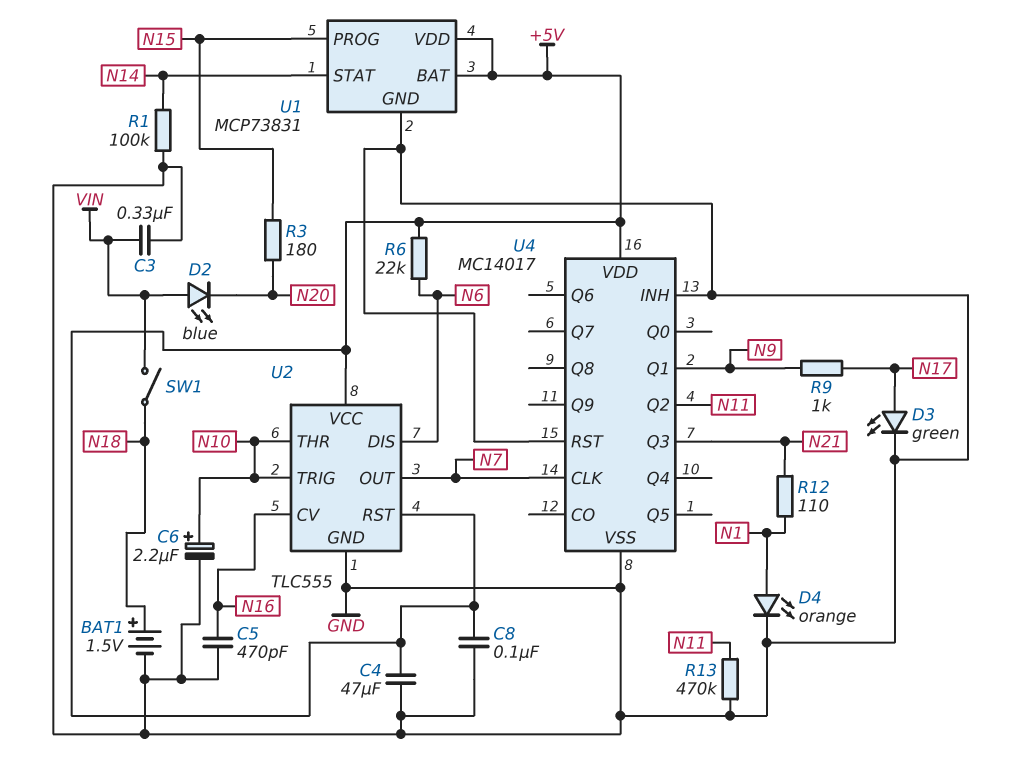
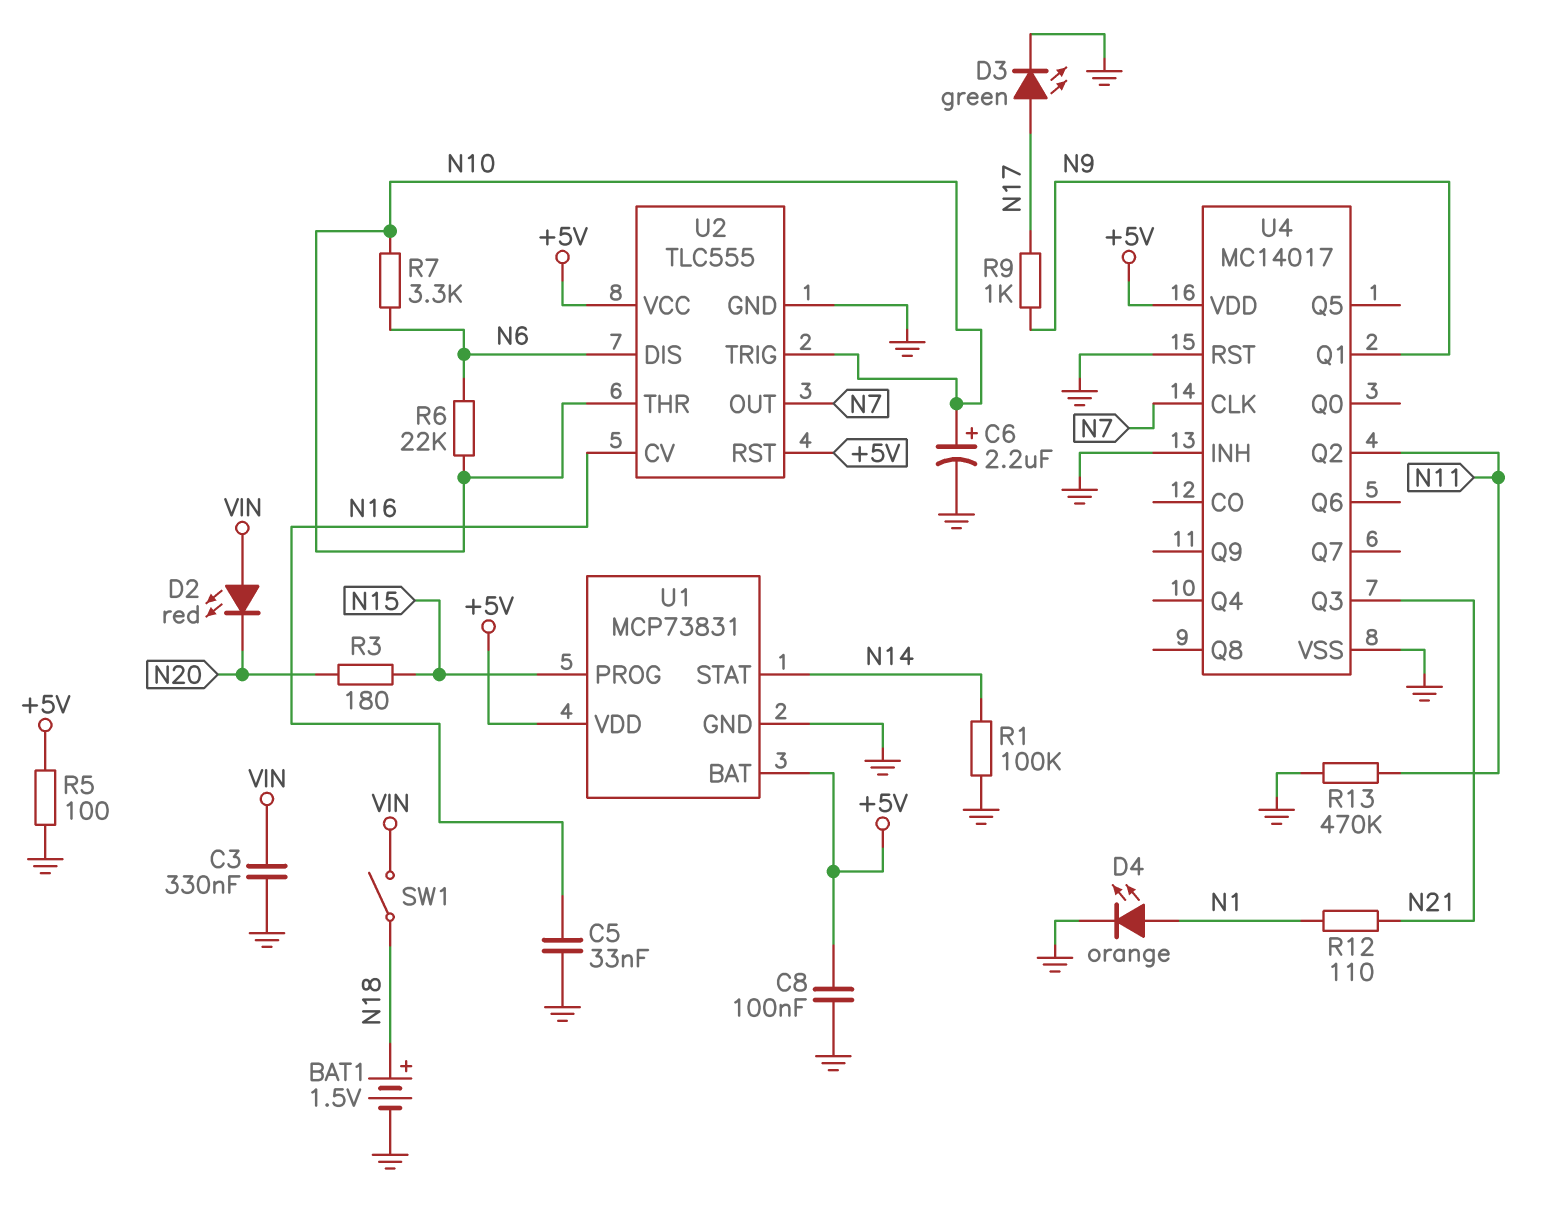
C4: 47uF (+5V, GND) -> none
C5: 470pF (GND, N16) -> 33nF (GND, N16)
D2: LED blue (A VIN, K N20) -> LED red (A VIN, K N20)
R5: none -> 100 (+5V, GND)
R6: 22k (+5V, N6) -> 22k (N6, N10)
R7: none -> 3.3k (N6, N10)

